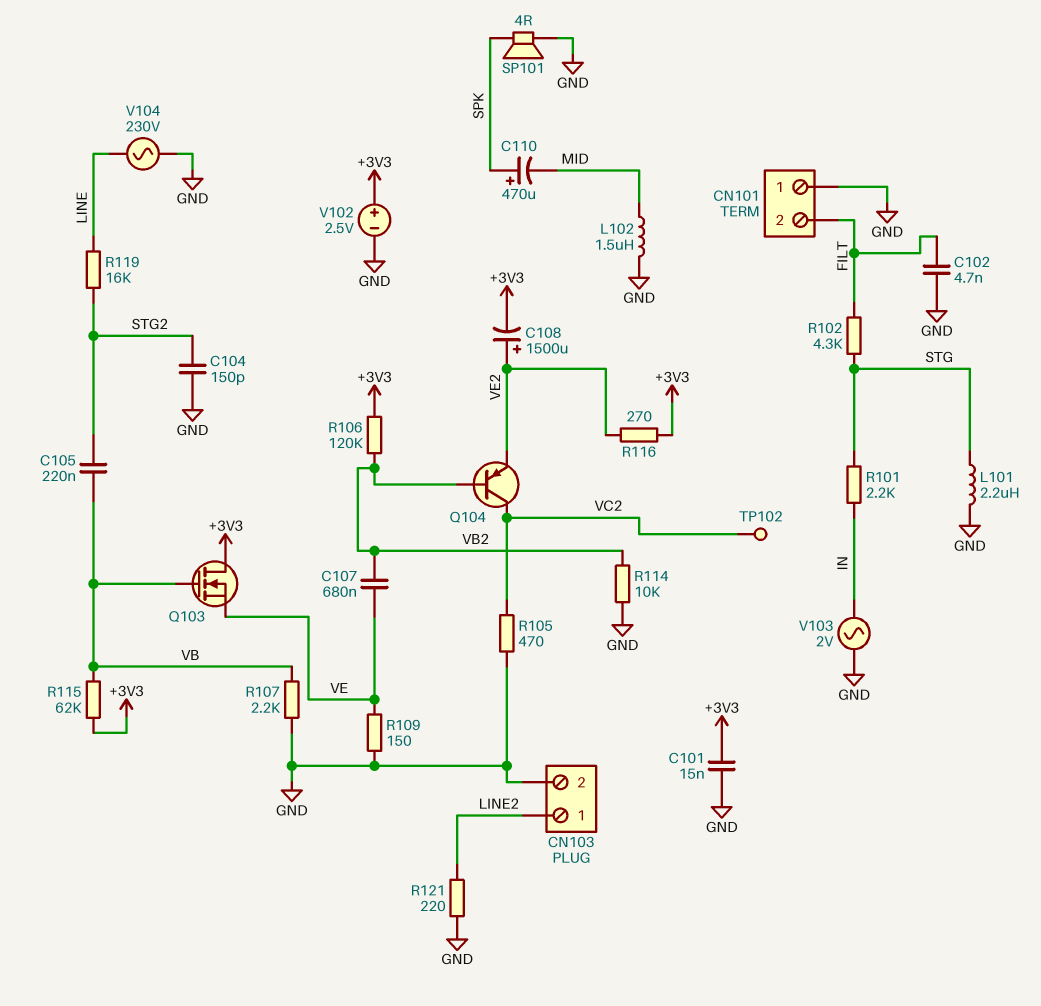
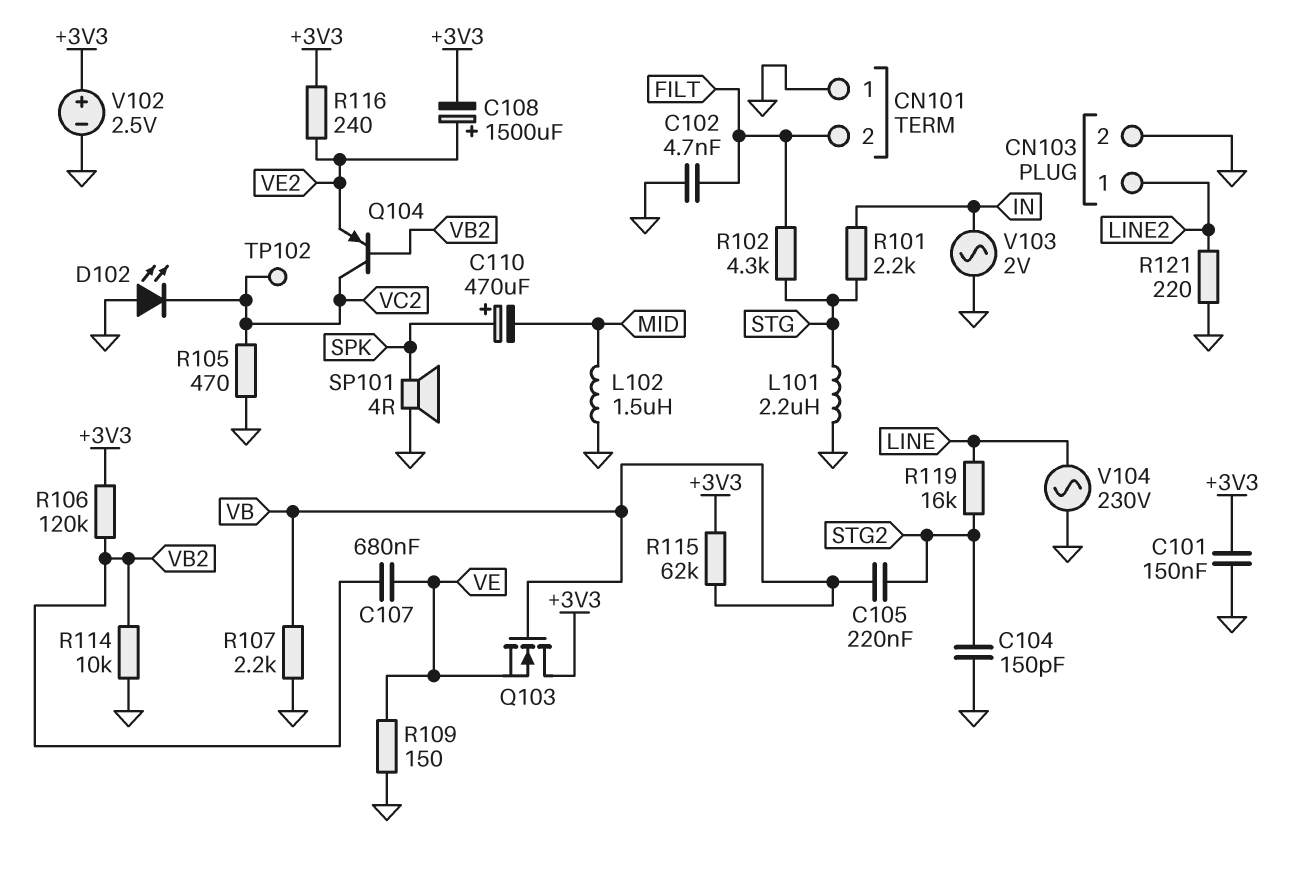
C101: 15nF (+3V3, GND) -> 150nF (+3V3, GND)
D102: none -> LED (A GND, K VC2)
R116: 270 (+3V3, VE2) -> 240 (+3V3, VE2)

